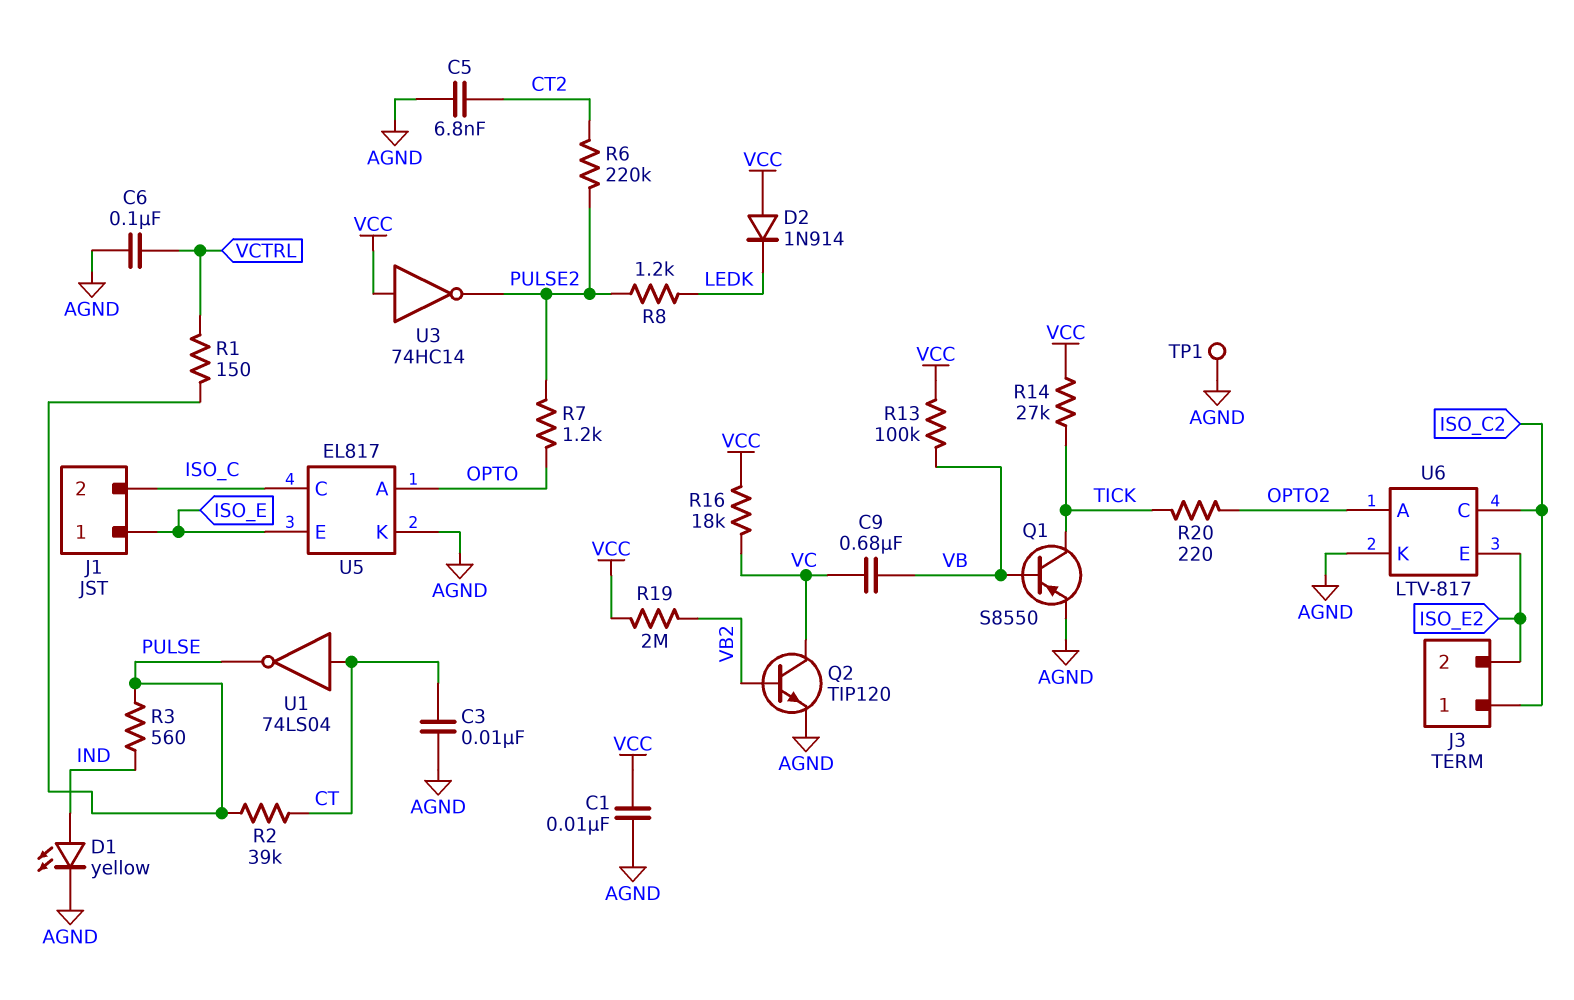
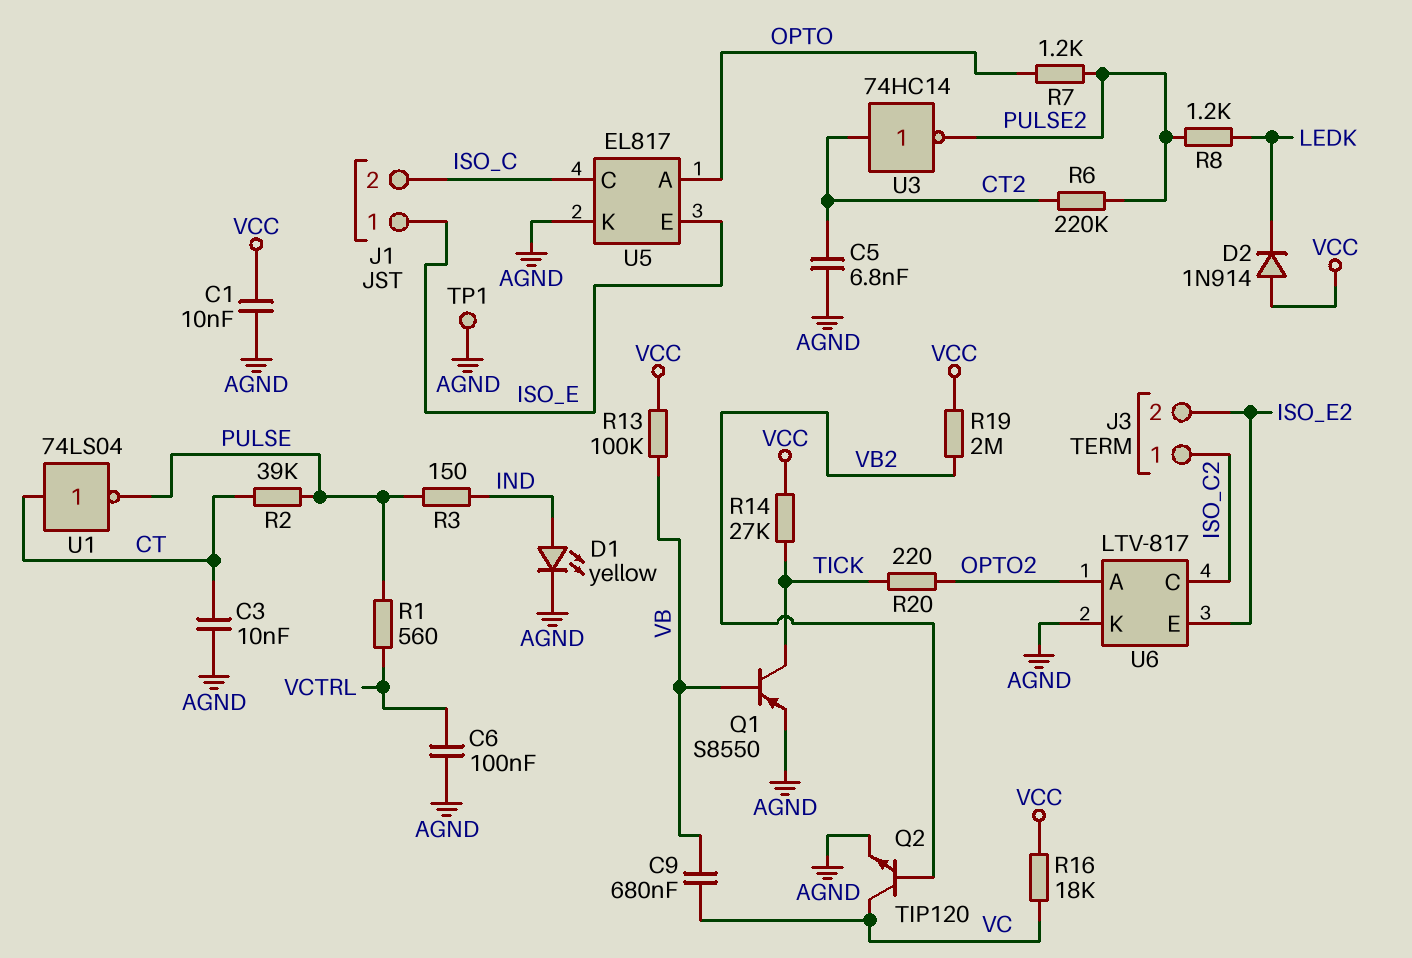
R1: 150 (PULSE, VCTRL) -> 560 (PULSE, VCTRL)
R3: 560 (IND, PULSE) -> 150 (IND, PULSE)
U3: NOT 74HC14 (in VCC, out PULSE2) -> NOT 74HC14 (in CT2, out PULSE2)

